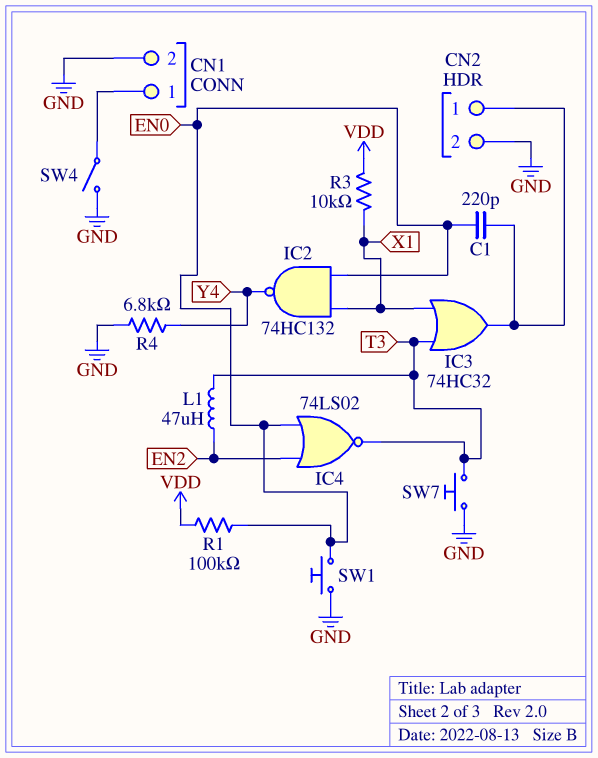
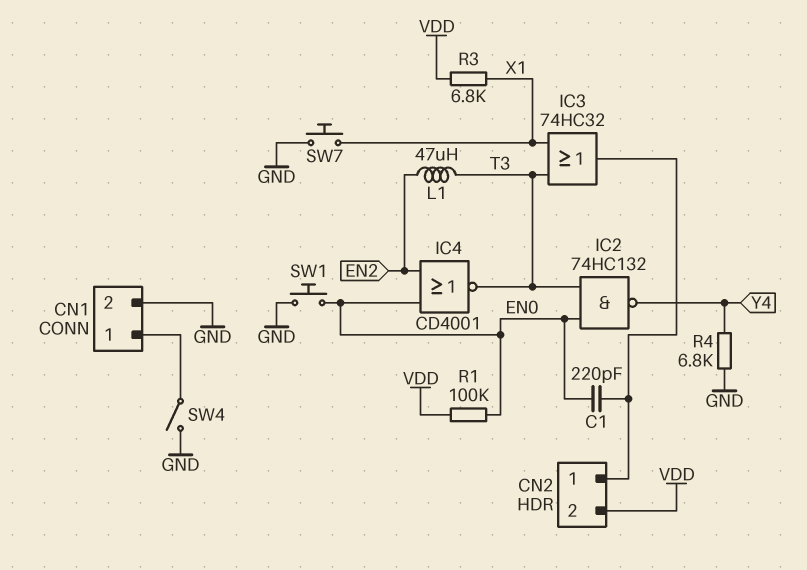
CN2 pin 2: GND -> VDD
IC2: NAND 74HC132 (in EN0, in X1, out Y4) -> NAND 74HC132 (in EN0, in T3, out Y4)
IC4: NOR 74LS02 (in EN0, in EN2, out T3) -> NOR CD4001 (in EN0, in EN2, out T3)
R3: 10k (VDD, X1) -> 6.8k (VDD, X1)
SW7: button (GND, T3) -> button (GND, X1)

